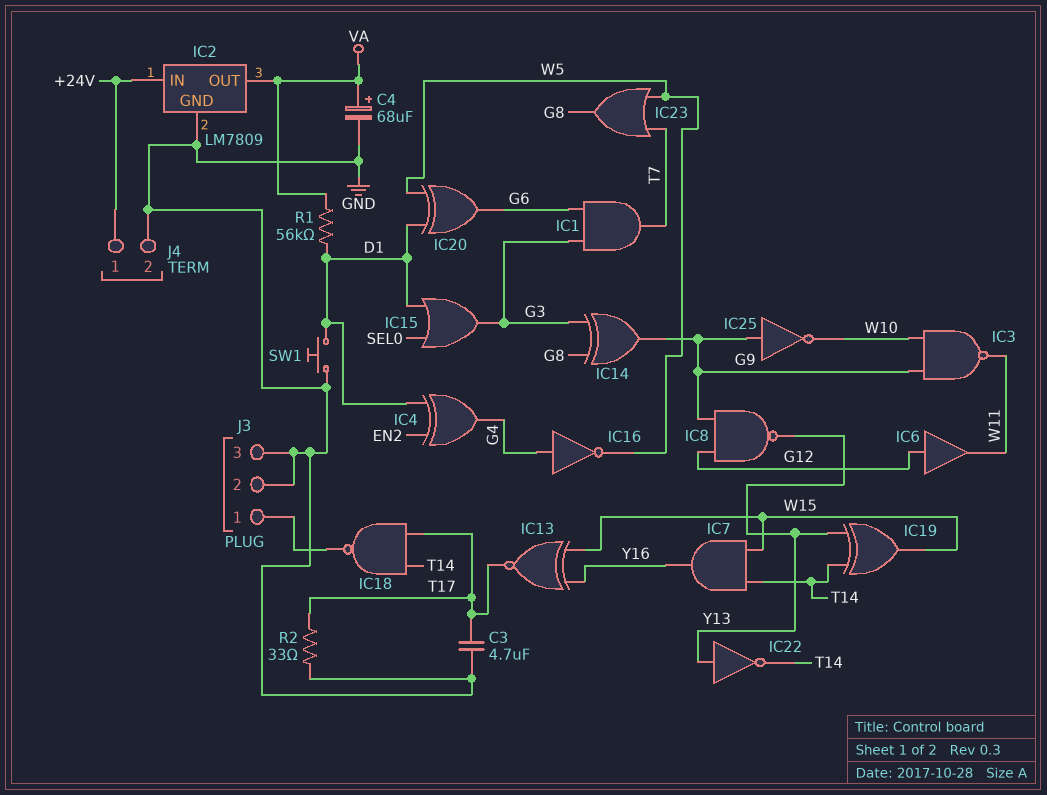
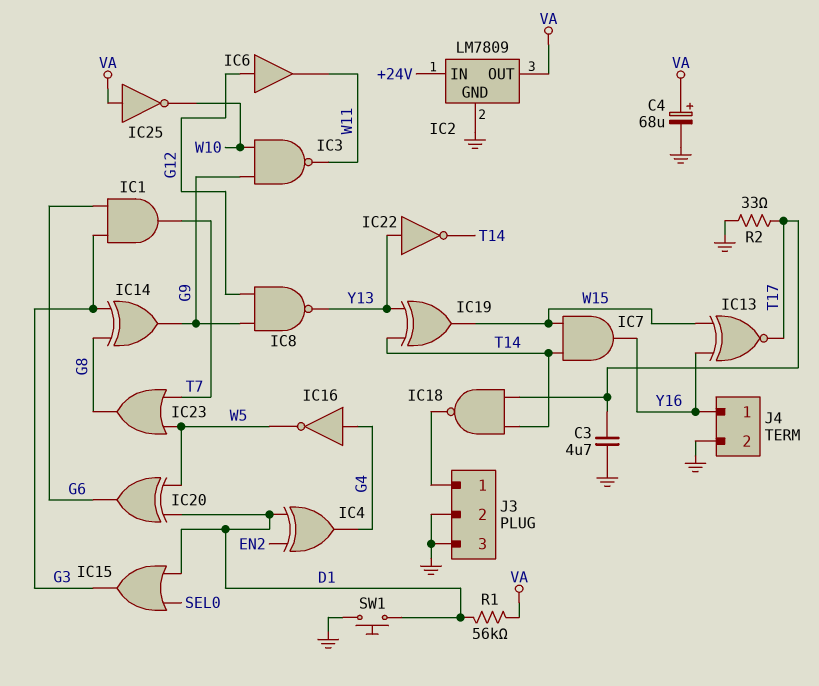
IC25: NOT (in G9, out W10) -> NOT (in VA, out W10)
J4 pin 1: +24V -> Y16

